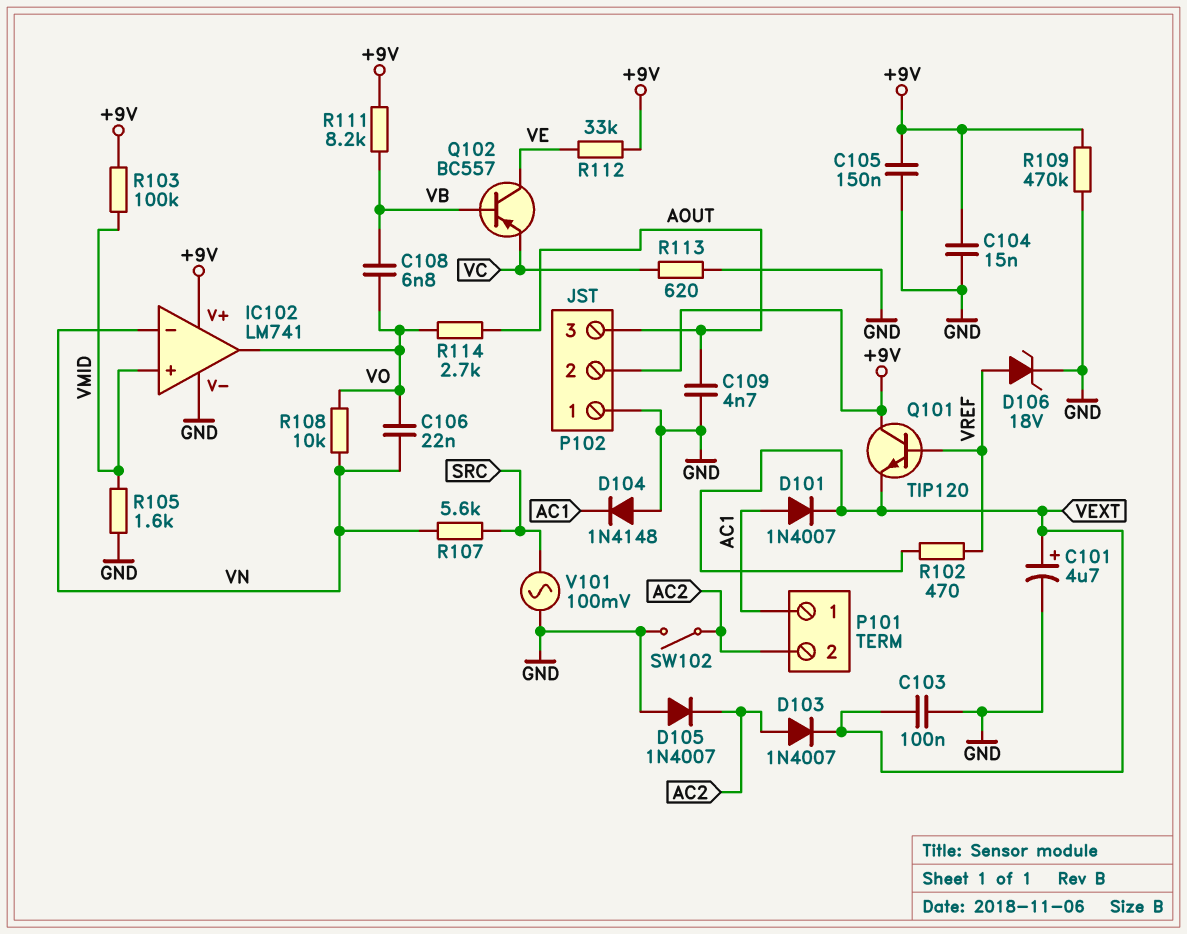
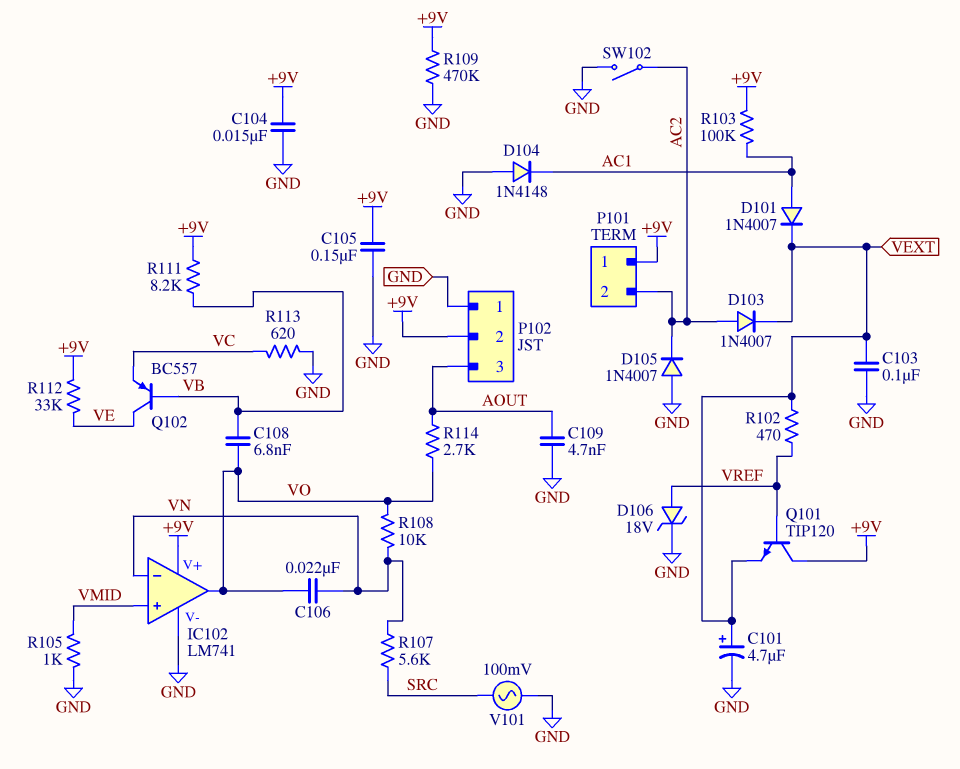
P101 pin 1: AC1 -> +9V
R103: 100k (+9V, VMID) -> 100k (+9V, AC1)
R105: 1.6k (GND, VMID) -> 1k (GND, VMID)

